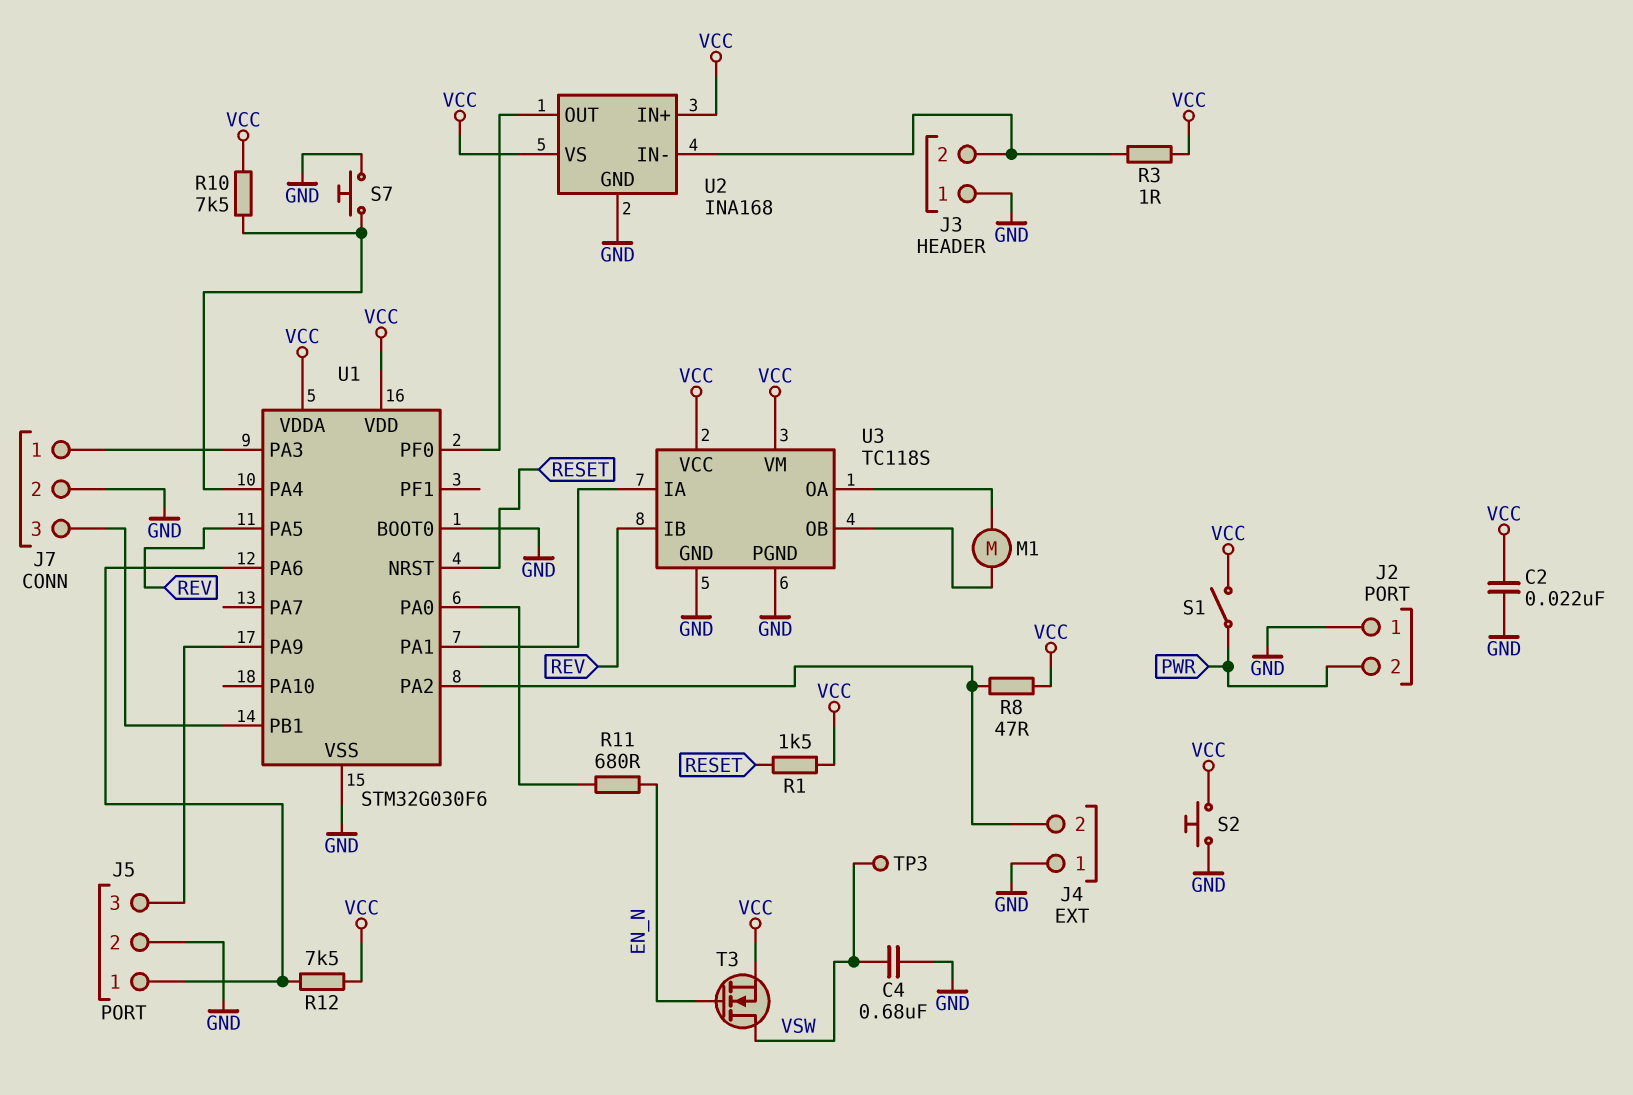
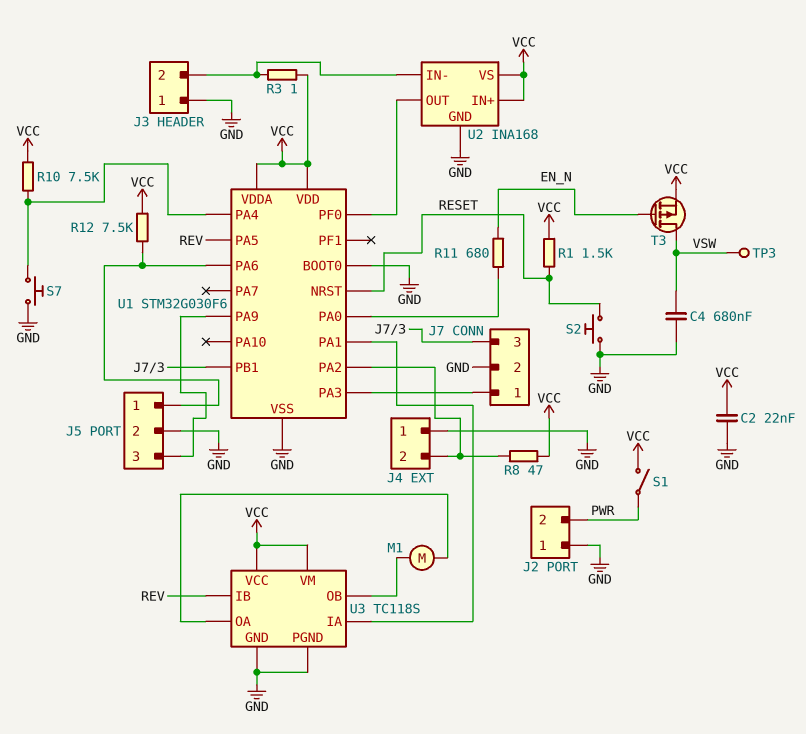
S2: button (GND, VCC) -> button (GND, RESET)
T3: NMOS (G EN_N, D VSW, S VCC) -> PMOS (G EN_N, D VSW, S VCC)

